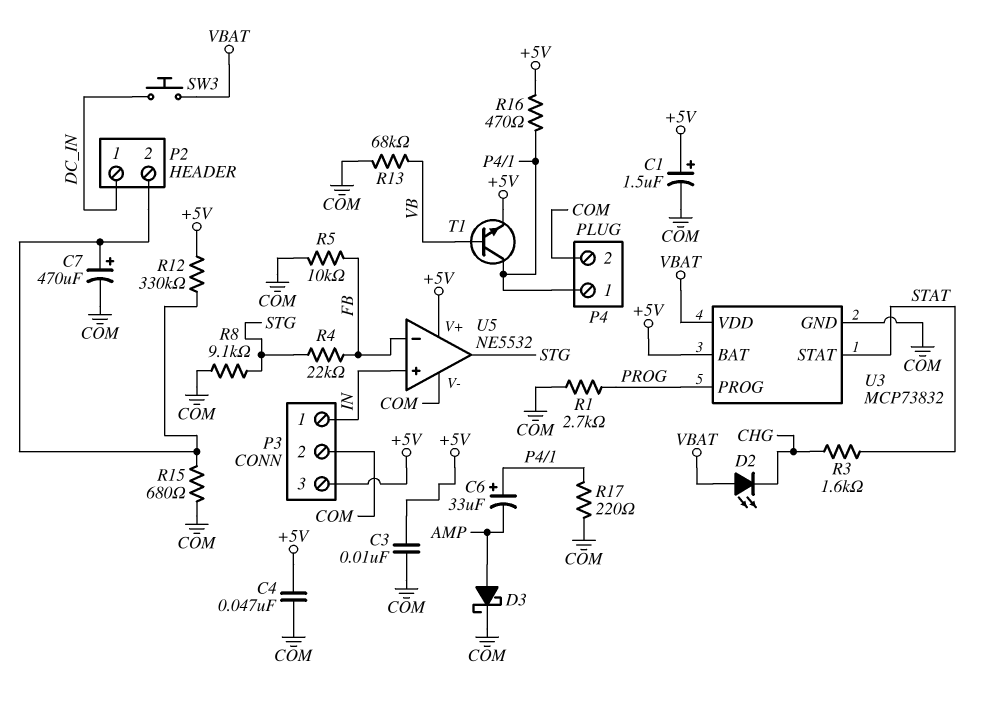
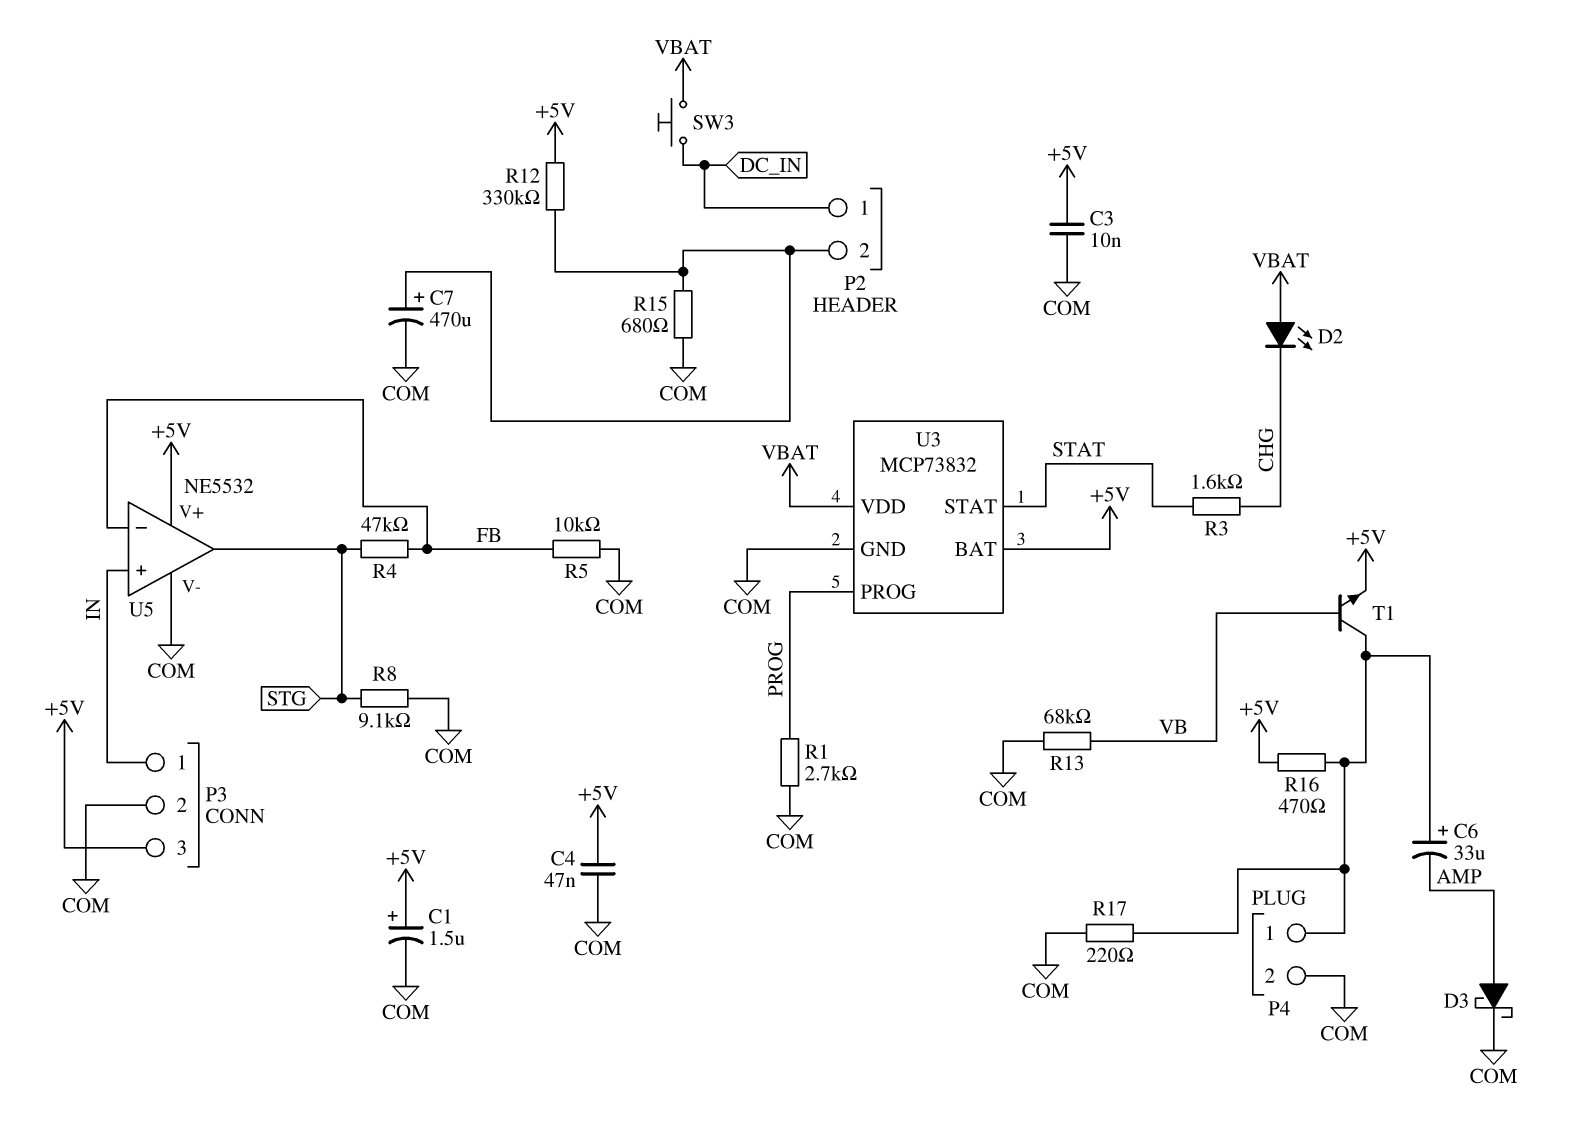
R4: 22k (FB, STG) -> 47k (FB, STG)

